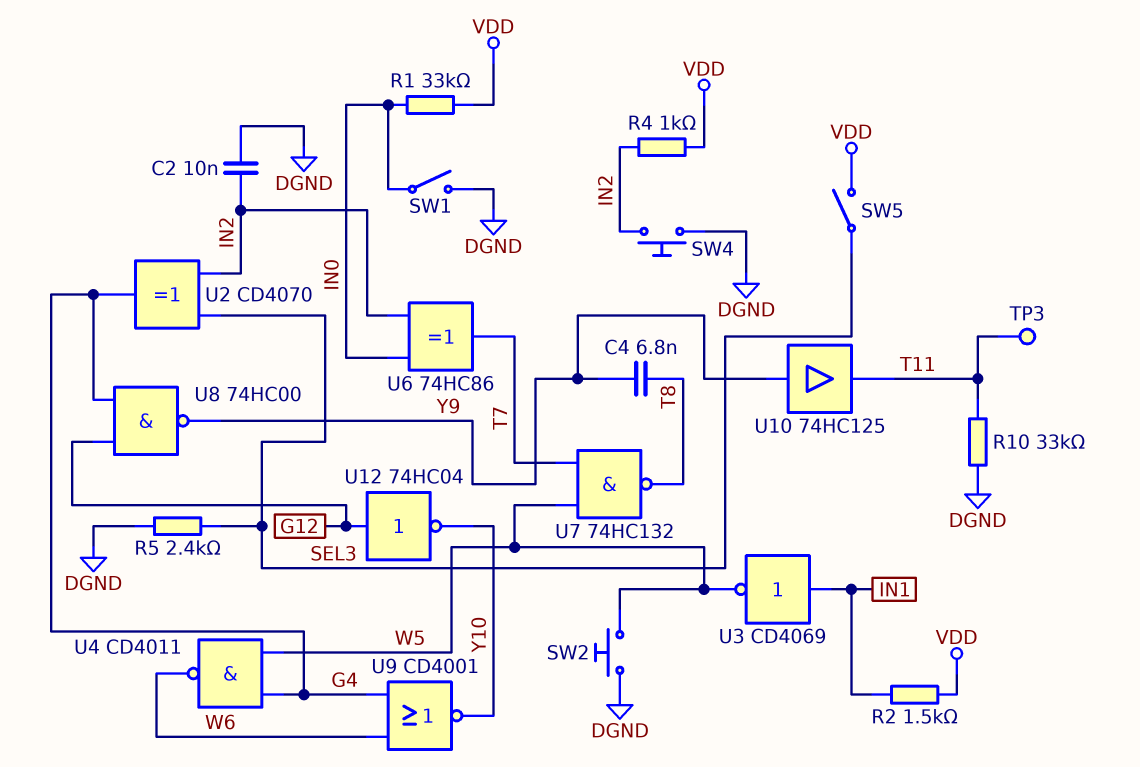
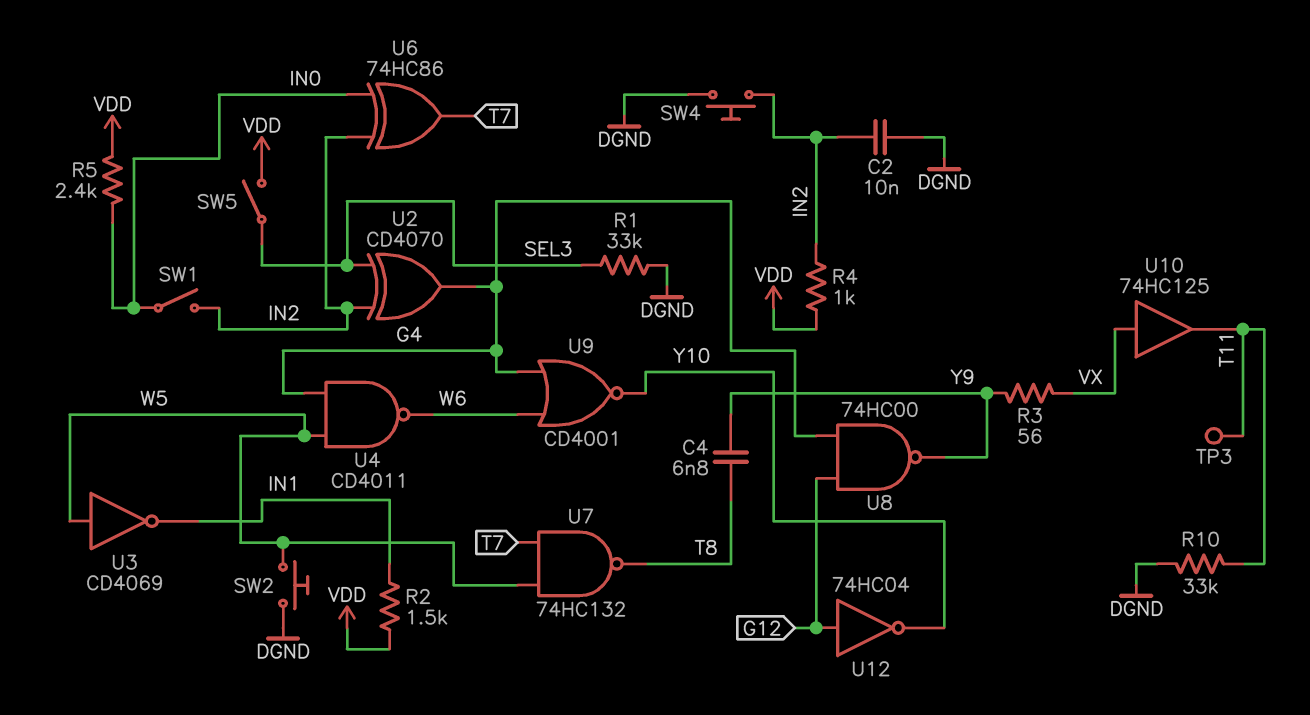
R1: 33k (IN0, VDD) -> 33k (DGND, SEL3)
R3: none -> 56 (VX, Y9)
R5: 2.4k (DGND, SEL3) -> 2.4k (IN0, VDD)
SW1: switch (DGND, IN0) -> switch (IN0, IN2)
U3: NOT CD4069 (in IN1, out W5) -> NOT CD4069 (in W5, out IN1)
U10: buffer 74HC125 (in Y9, out T11) -> buffer 74HC125 (in VX, out T11)

